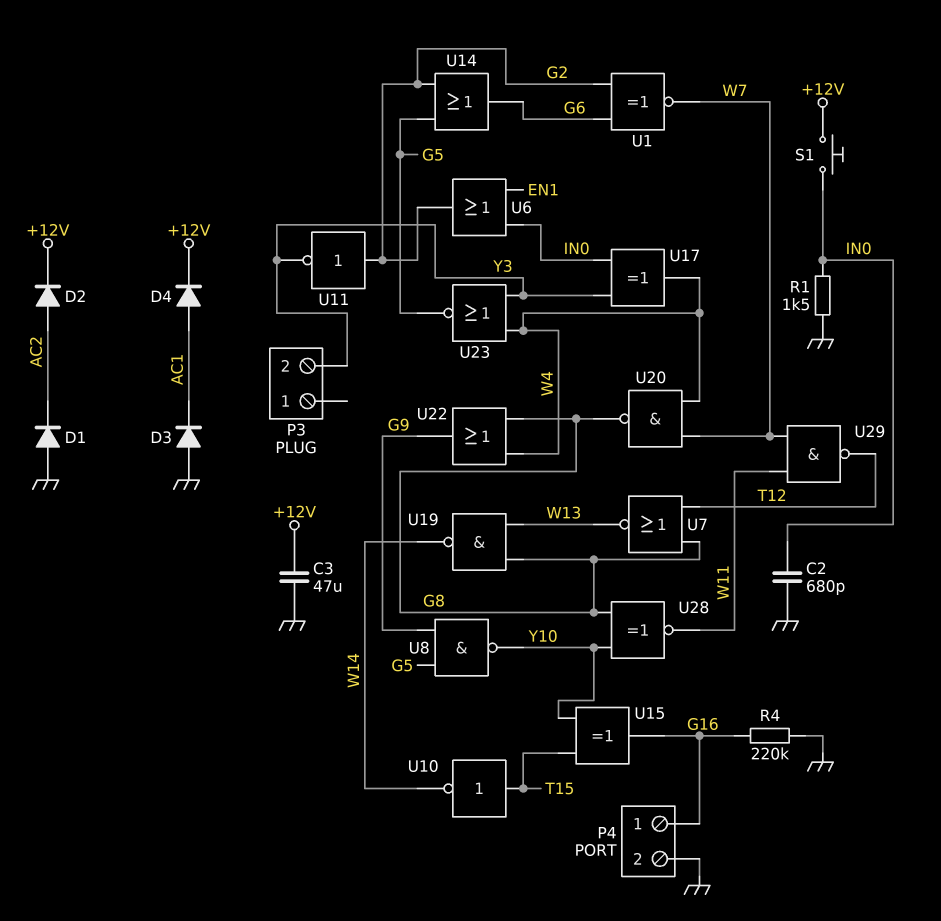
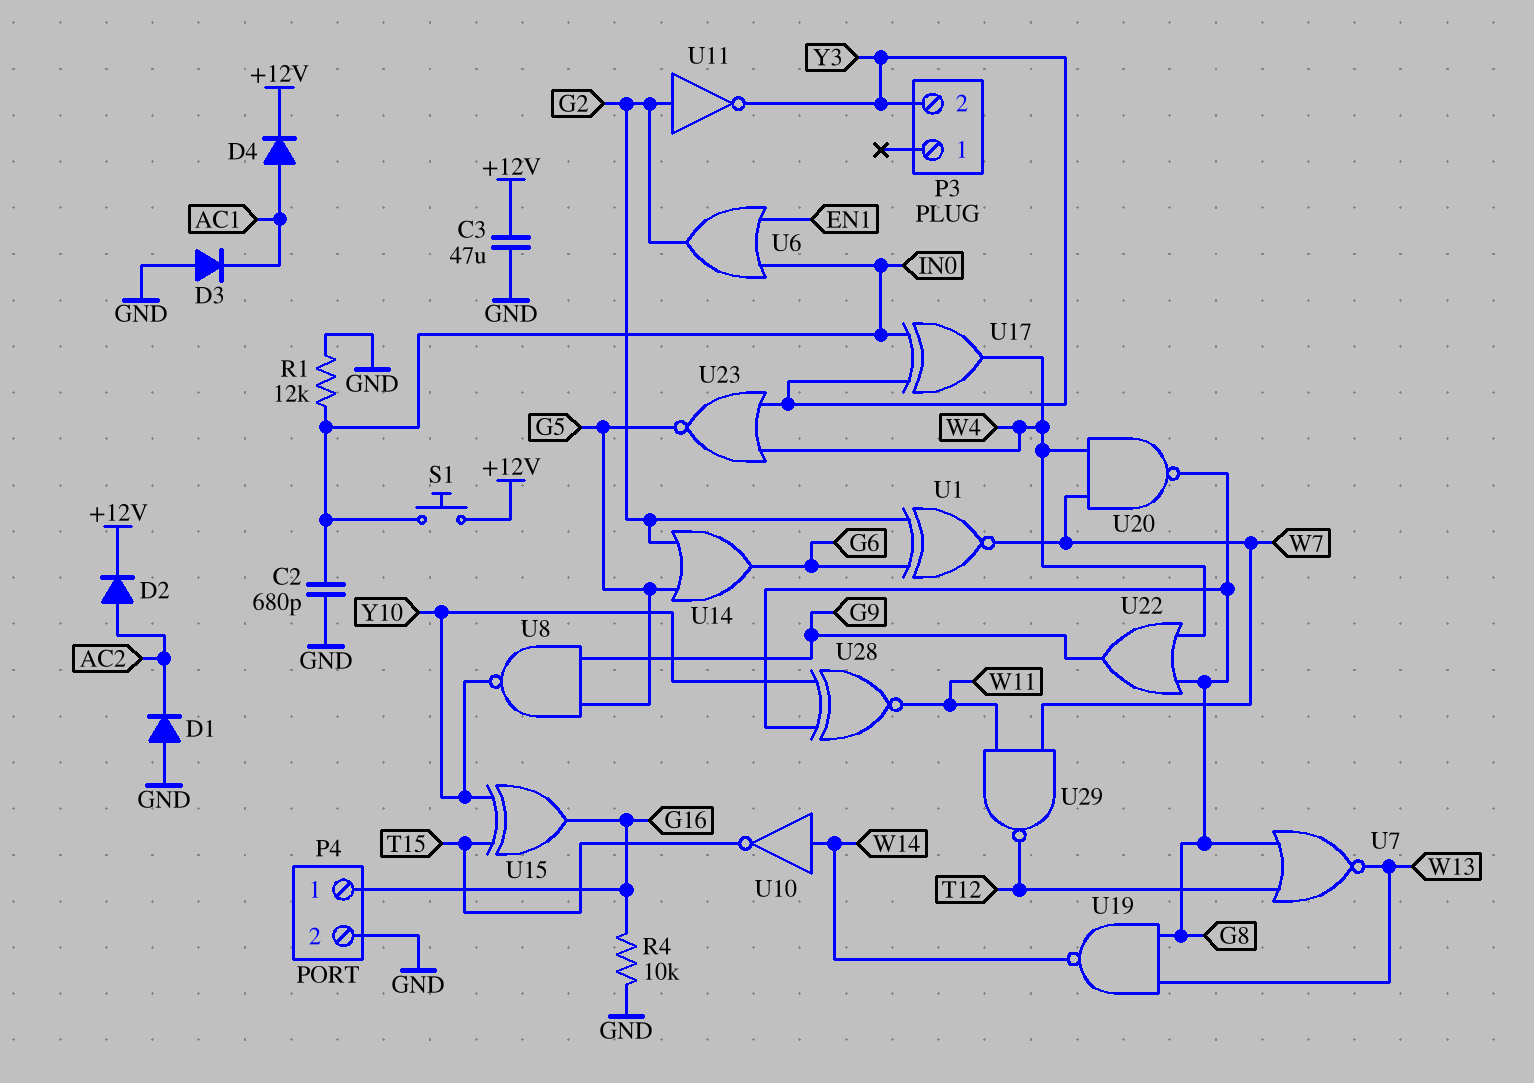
R1: 1.5k (GND, IN0) -> 12k (GND, IN0)
R4: 220k (G16, GND) -> 10k (G16, GND)
U10: NOT (in T15, out W14) -> NOT (in W14, out T15)

